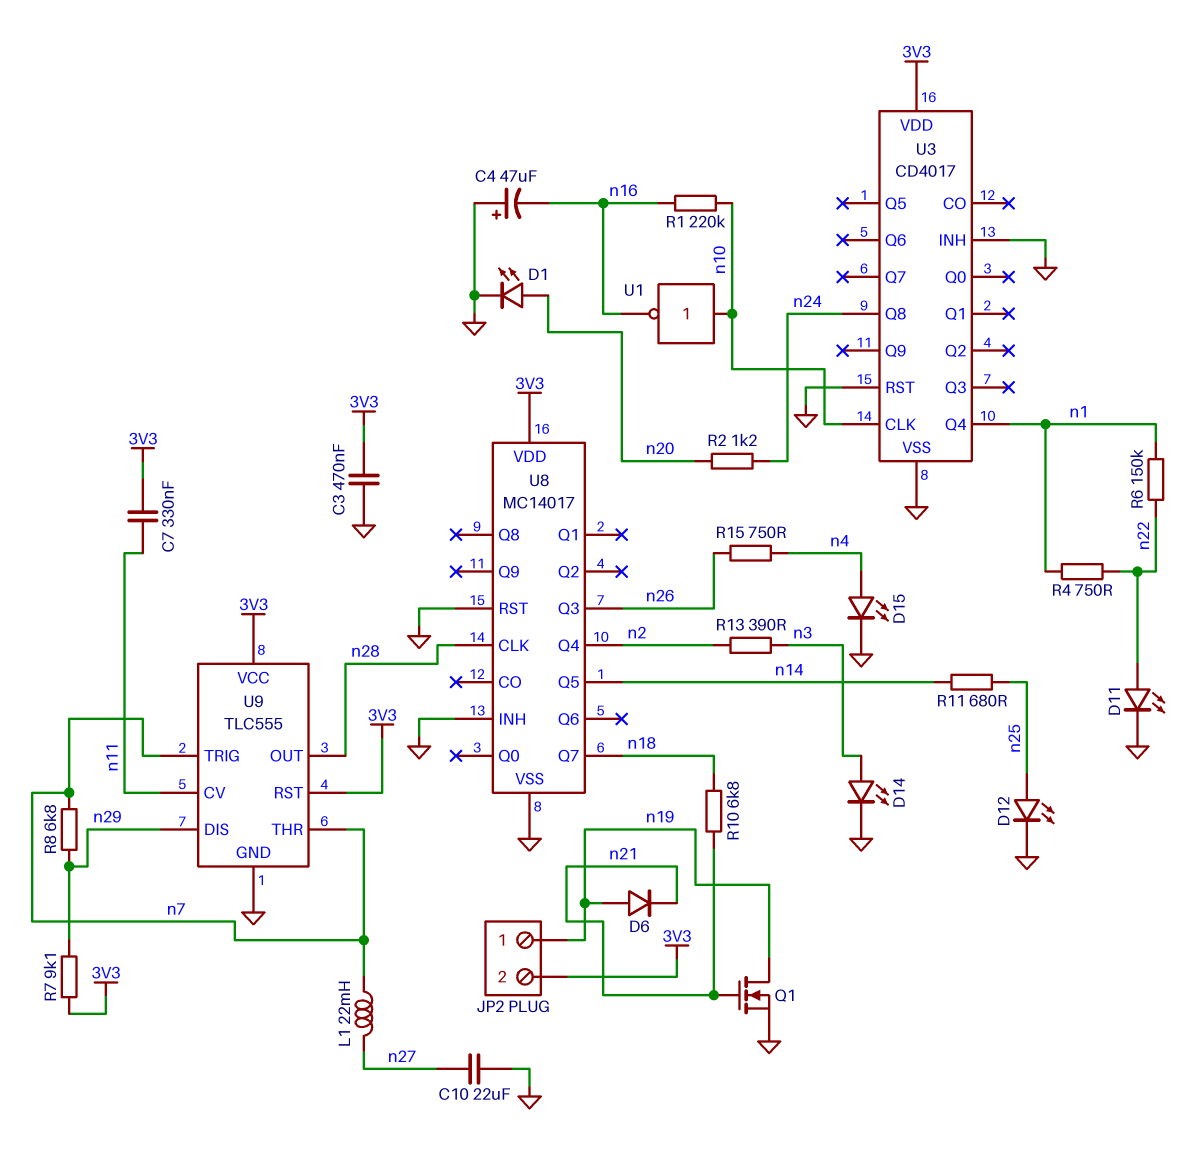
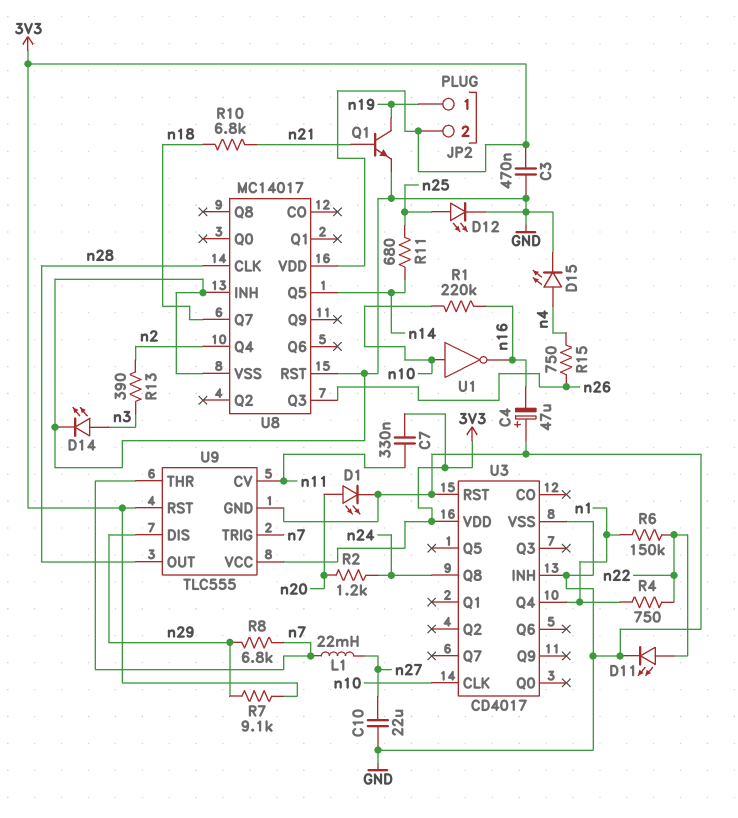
D6: diode (A n19, K n21) -> none
Q1: NMOS (G n21, D n19, S GND) -> NPN (B n21, C n19, E GND)

